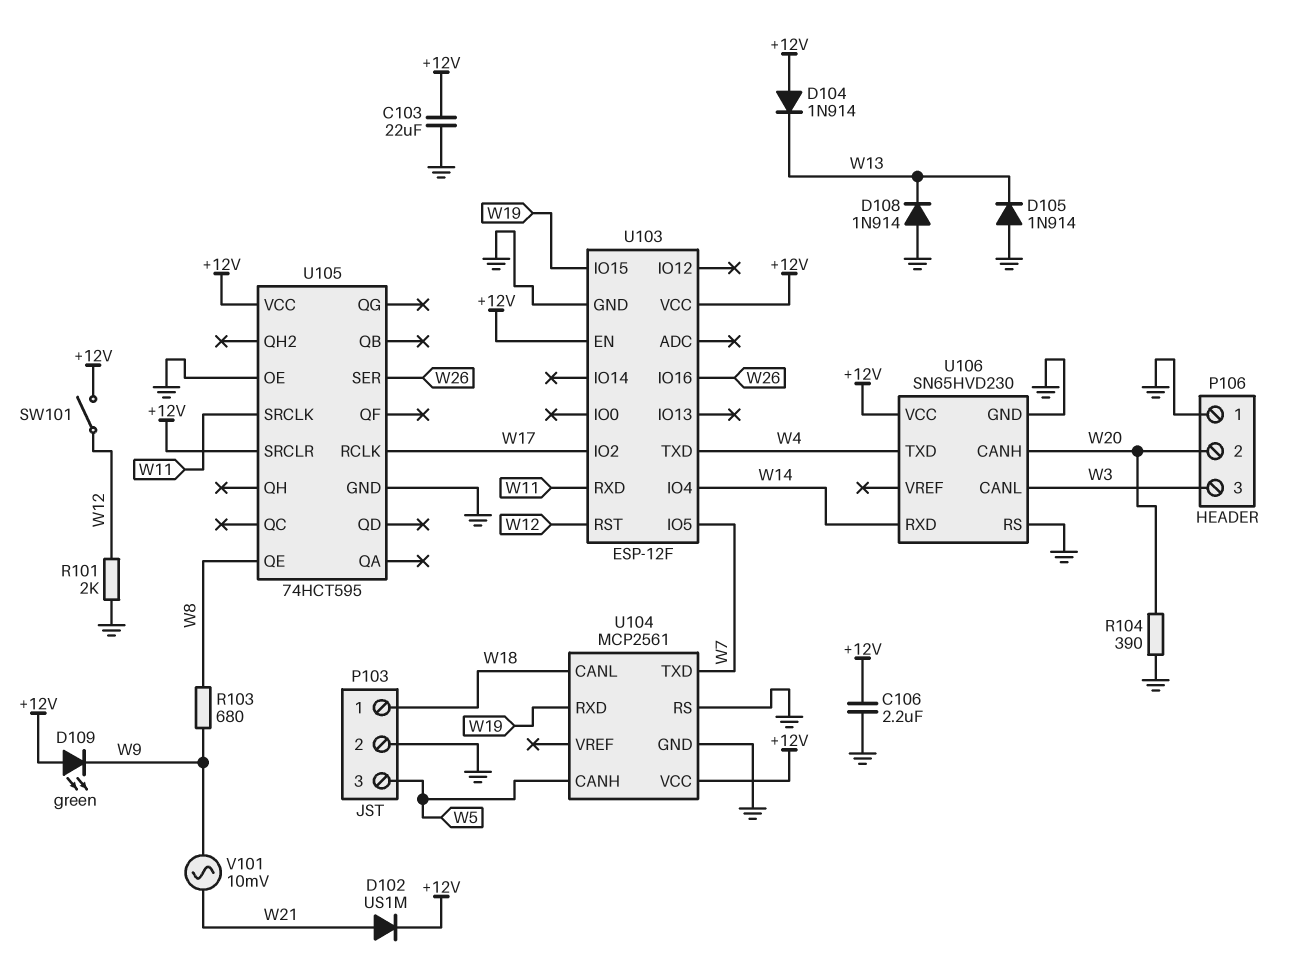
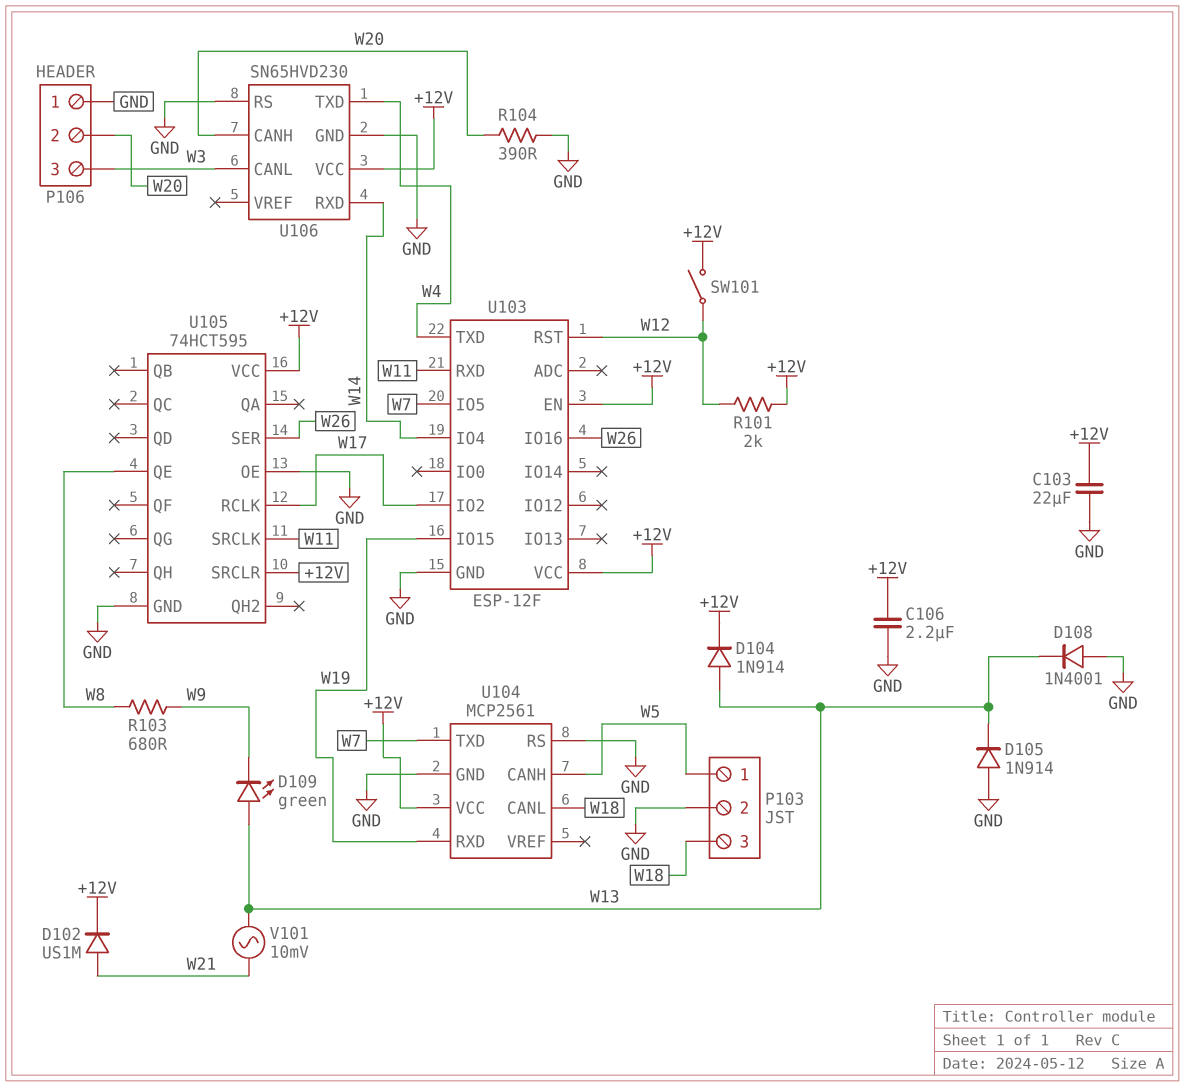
D104: diode 1N914 (A +12V, K W13) -> diode 1N914 (A W13, K +12V)
D108: diode 1N914 (A GND, K W13) -> diode 1N4001 (A GND, K W13)
D109: LED green (A +12V, K W9) -> LED green (A W13, K W9)
P103 pin 1: W18 -> W5
P103 pin 3: W5 -> W18
R101: 2k (GND, W12) -> 2k (+12V, W12)
V101: AC 10mV (W9, W21) -> AC 10mV (W13, W21)

